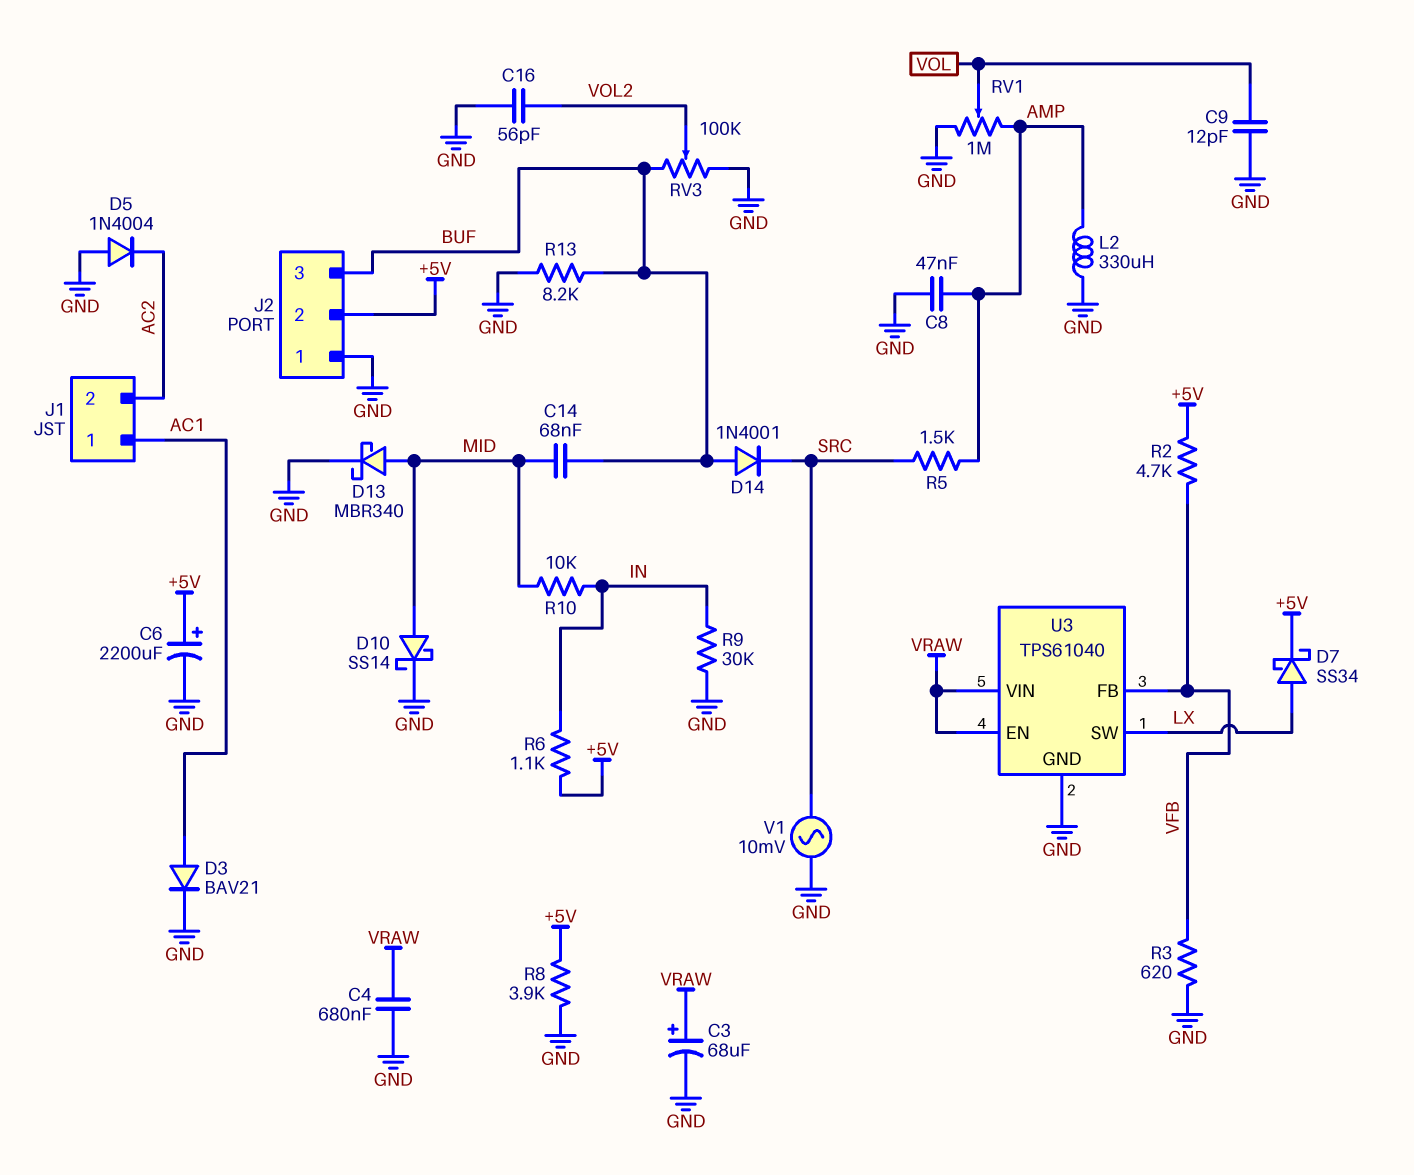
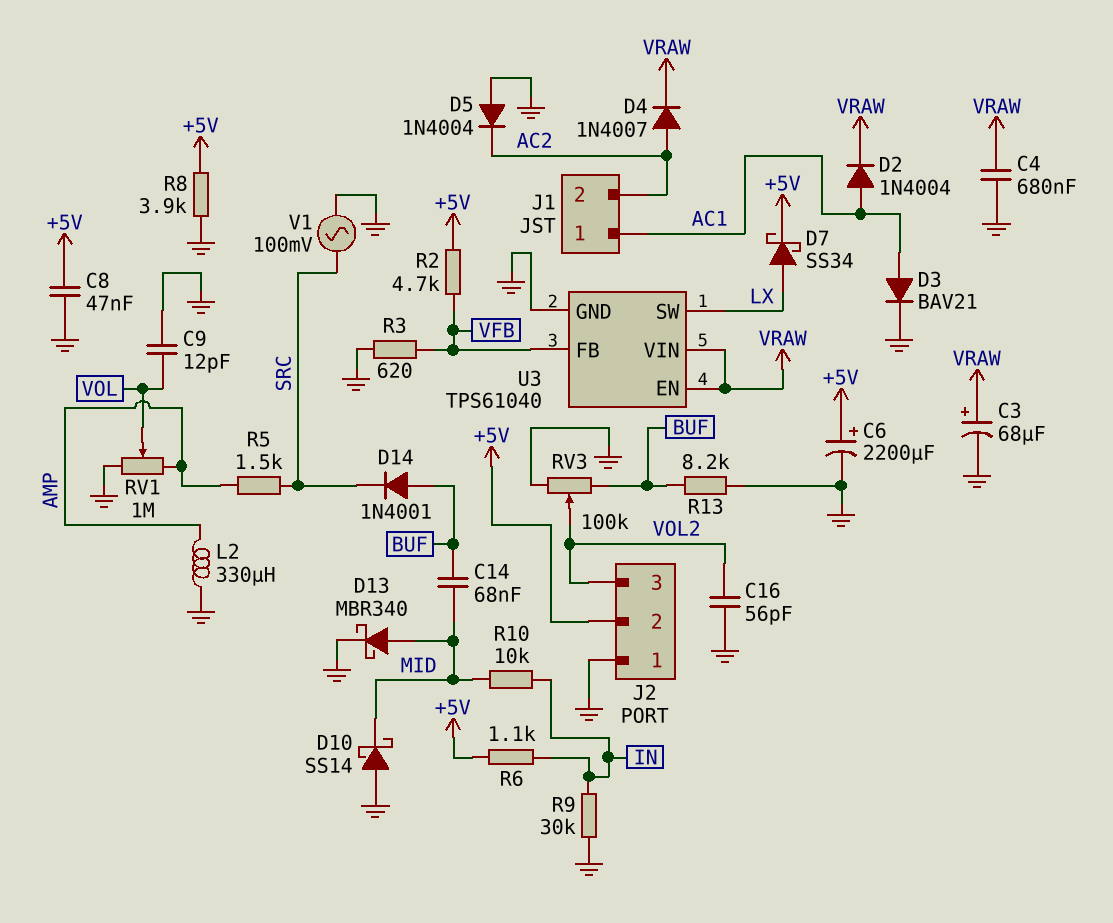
C8: 47nF (AMP, GND) -> 47nF (+5V, GND)
D2: none -> diode 1N4004 (A AC1, K VRAW)
D4: none -> diode 1N4007 (A AC2, K VRAW)
D10: schottky SS14 (A MID, K GND) -> schottky SS14 (A GND, K MID)
J2 pin 3: BUF -> VOL2
V1: AC 10mV (GND, SRC) -> AC 100mV (GND, SRC)

